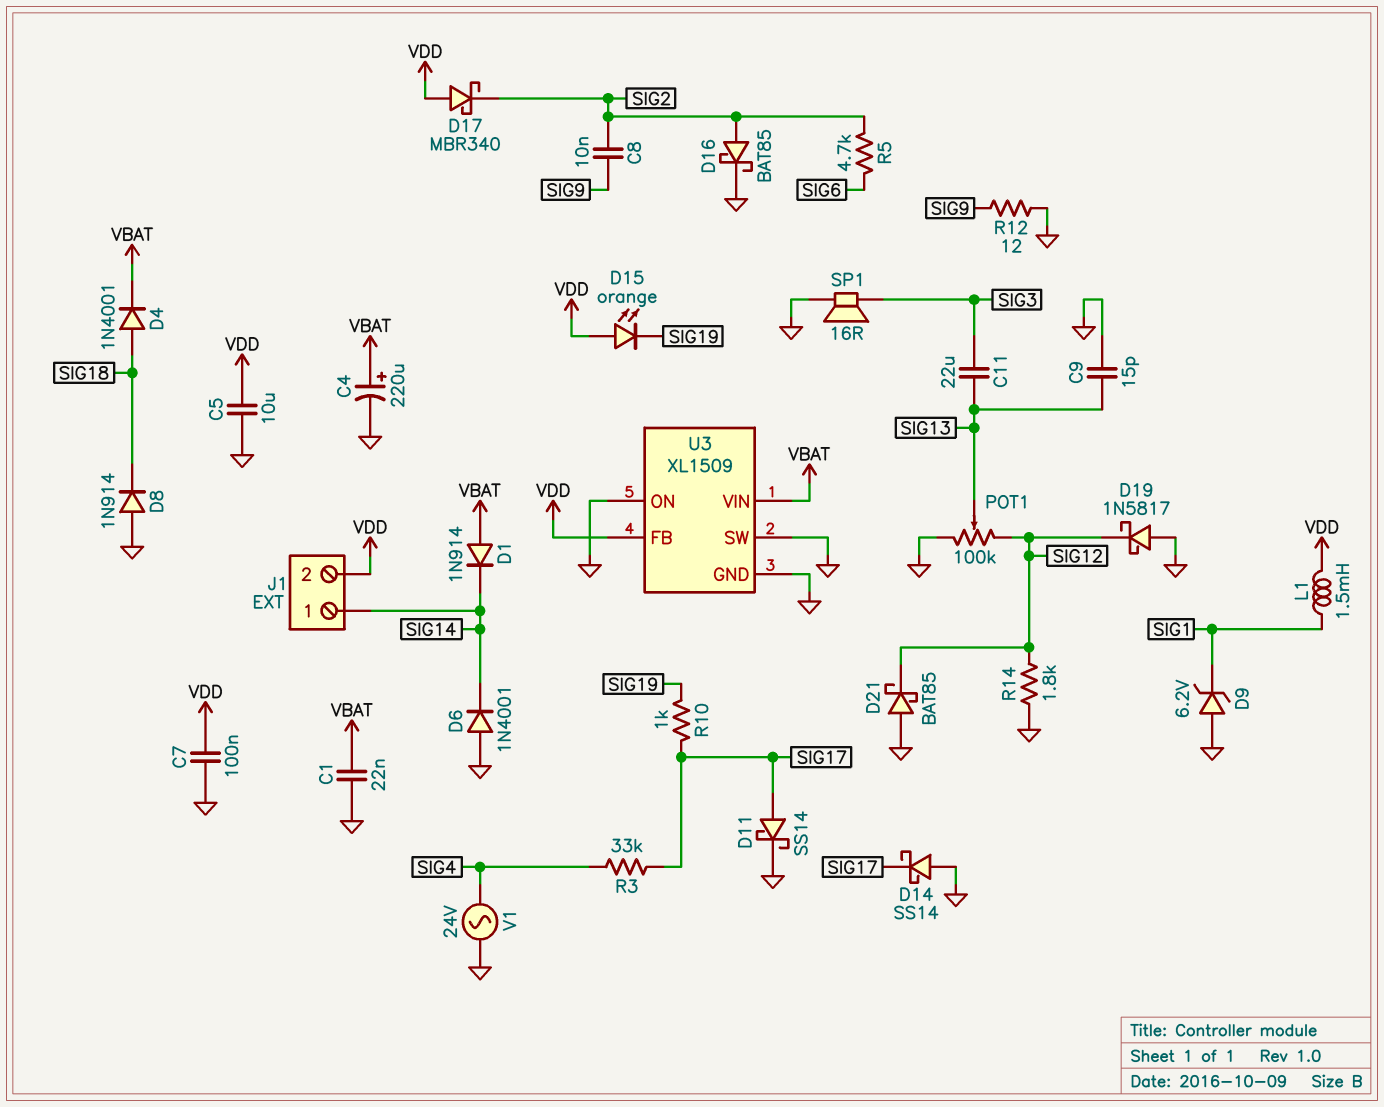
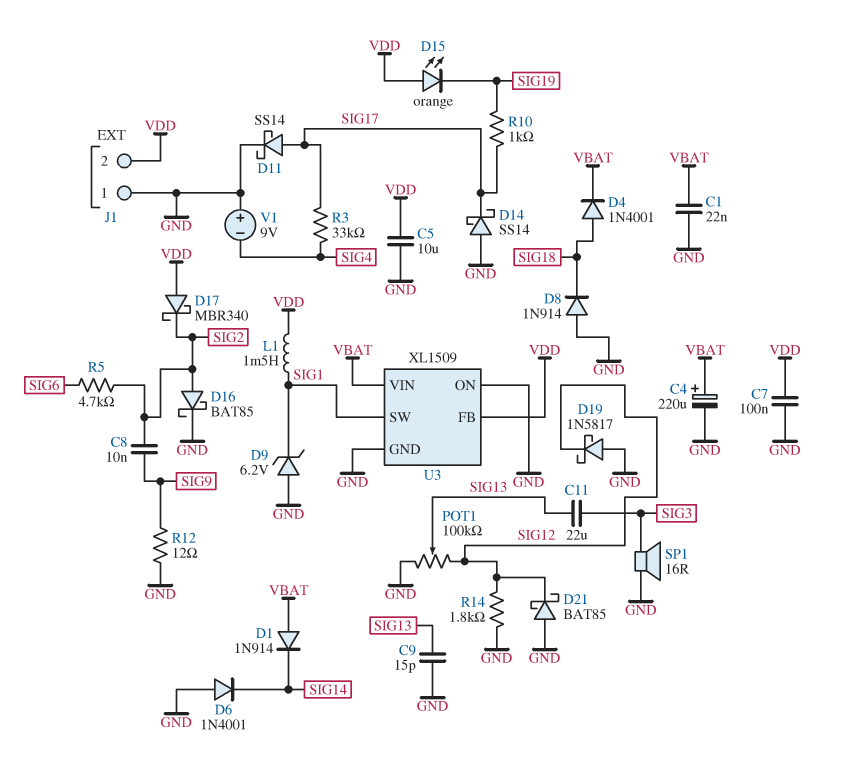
J1 pin 1: SIG14 -> GND
U3 pin SW: GND -> SIG1
V1: AC 24V (GND, SIG4) -> 9V (plus GND, minus SIG4)

